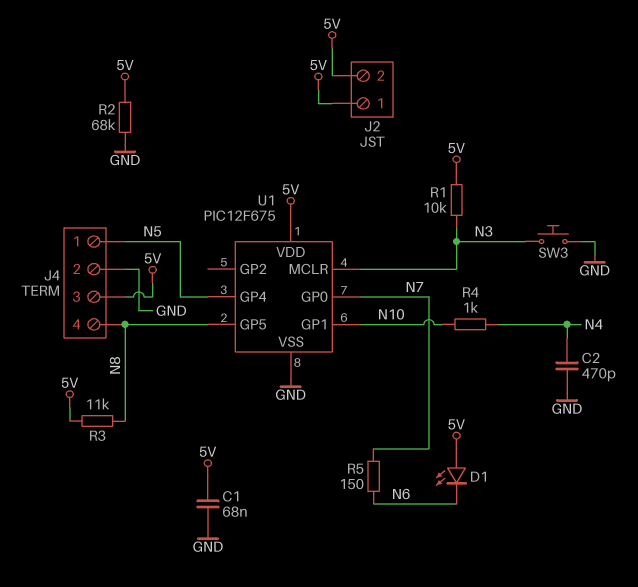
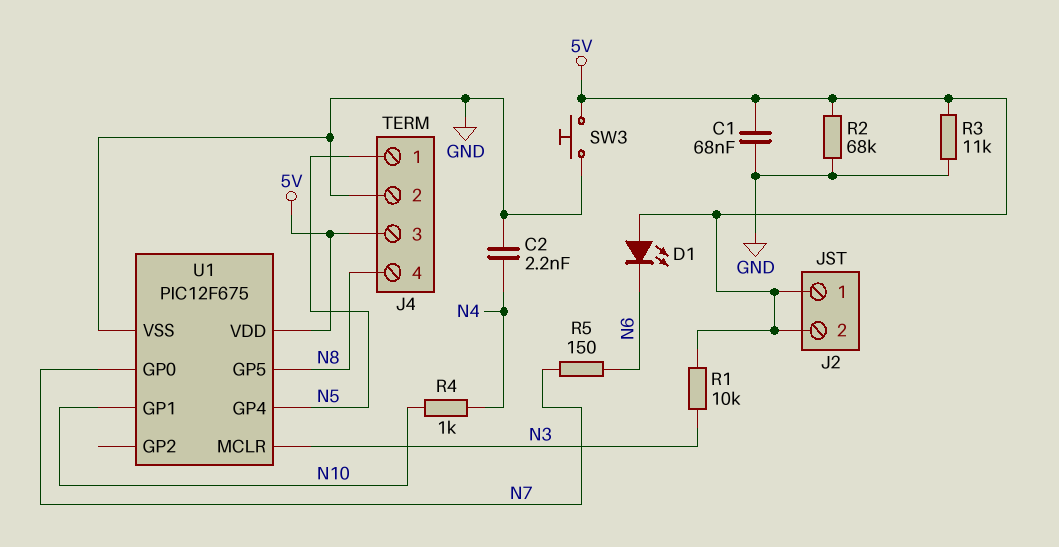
C2: 470pF (GND, N4) -> 2.2nF (GND, N4)
R3: 11k (5V, N8) -> 11k (5V, GND)
SW3: button (GND, N3) -> button (5V, GND)

